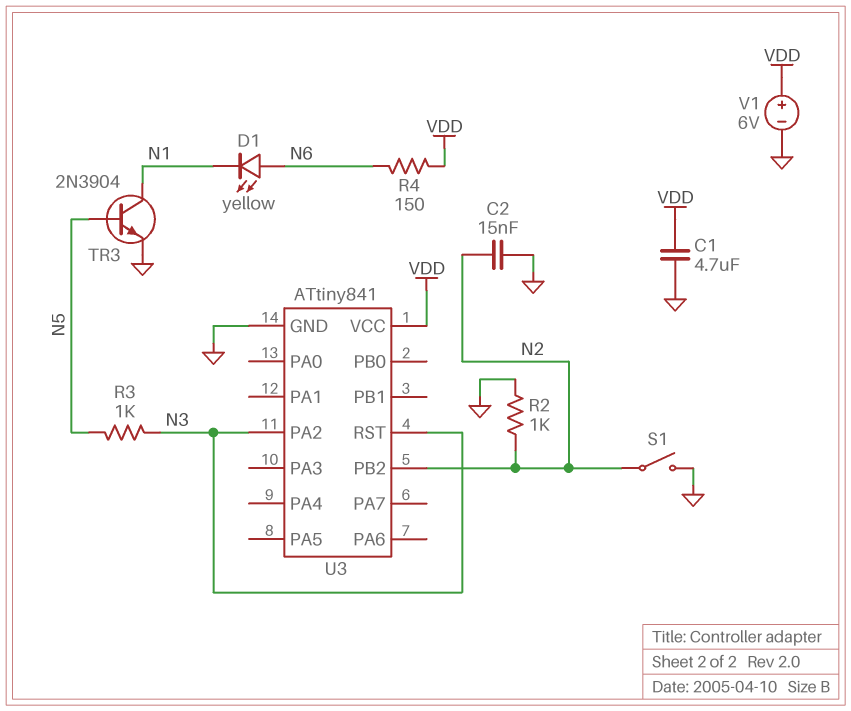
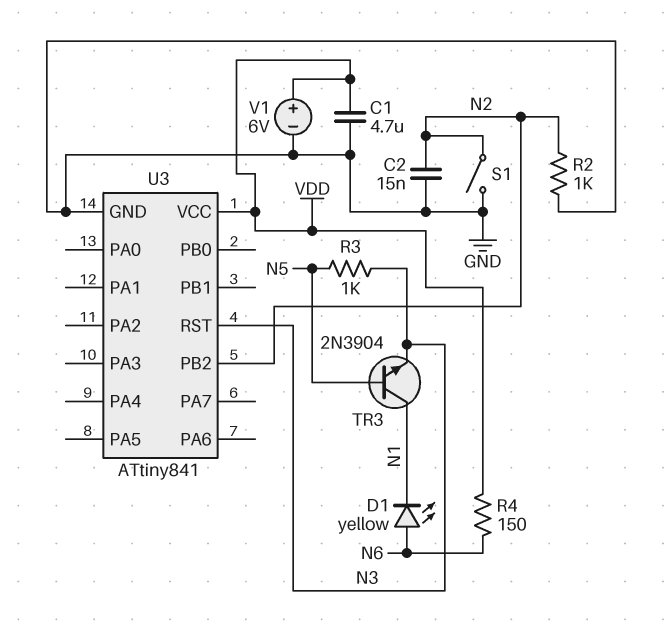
TR3: NPN 2N3904 (B N5, C N1, E GND) -> NPN 2N3904 (B N5, C N1, E N3)
U3 pin PA2: N3 -> none

